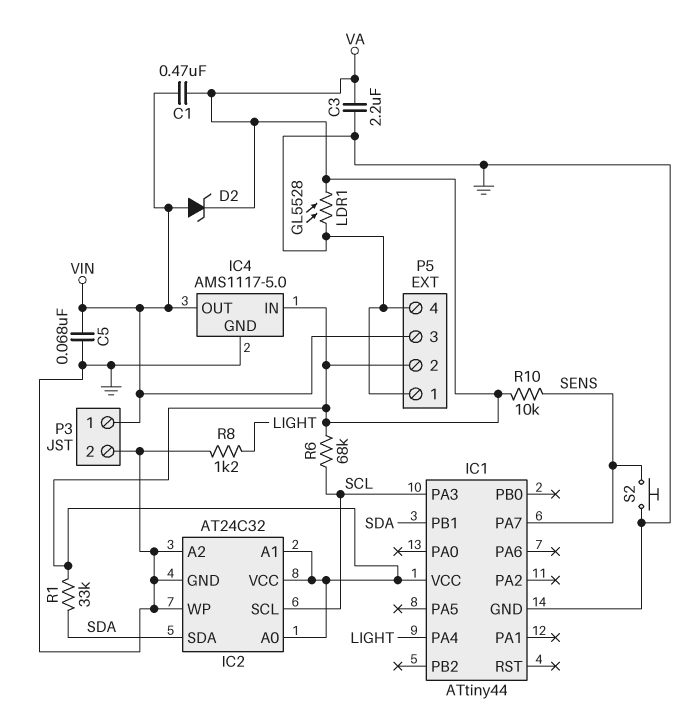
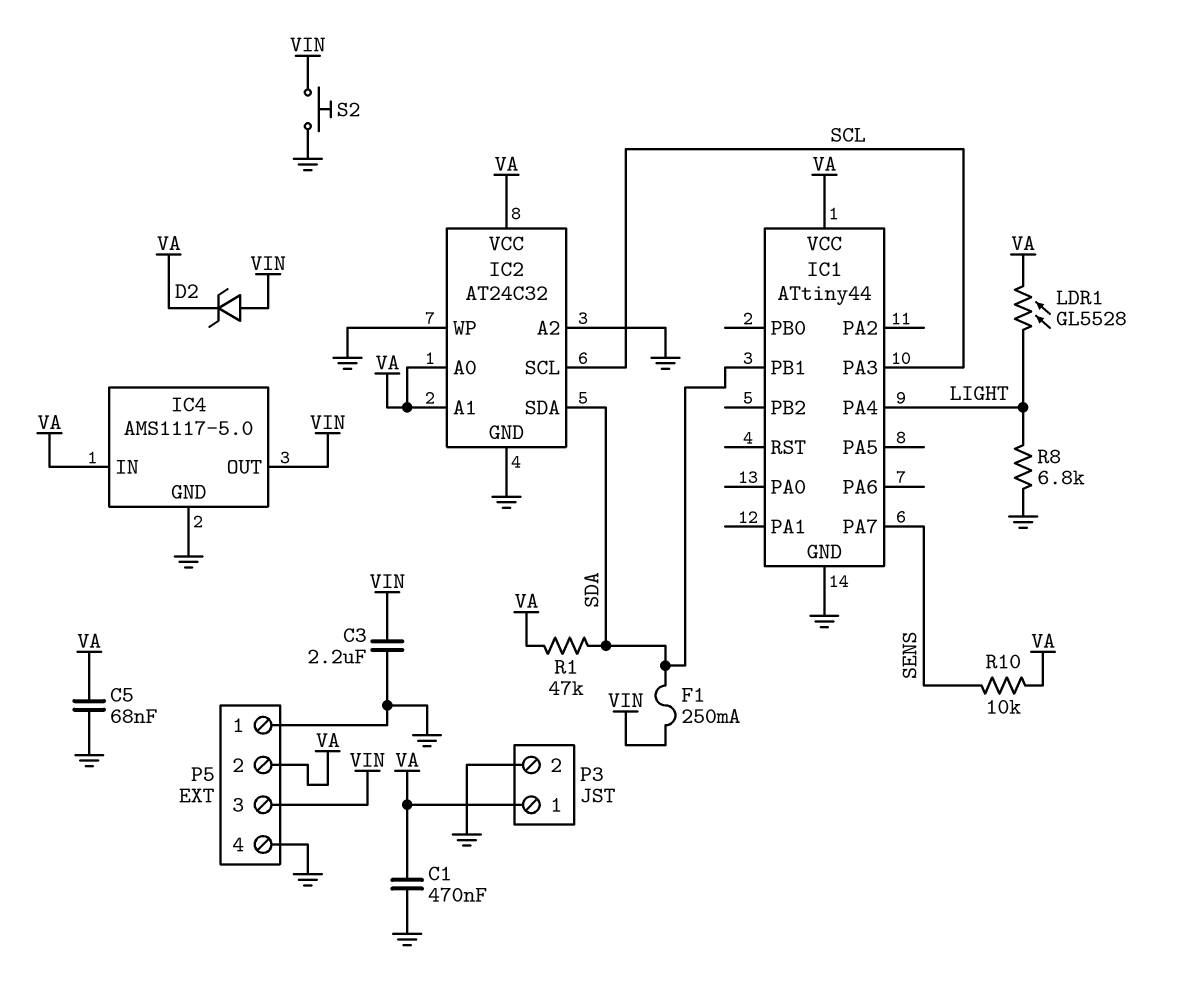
C1: 470nF (VA, VIN) -> 470nF (GND, VA)
C3: 2.2uF (GND, VA) -> 2.2uF (GND, VIN)
C5: 68nF (GND, VIN) -> 68nF (GND, VA)
F1: none -> 250mA (SDA, VIN)
LDR1: GL5528 (GND, VA) -> GL5528 (LIGHT, VA)
P3 pin 1: VIN -> VA
R1: 33k (SDA, VA) -> 47k (SDA, VA)
R6: 68k (SCL, VA) -> none
R8: 1.2k (GND, LIGHT) -> 6.8k (GND, LIGHT)
S2: button (GND, SENS) -> button (GND, VIN)

